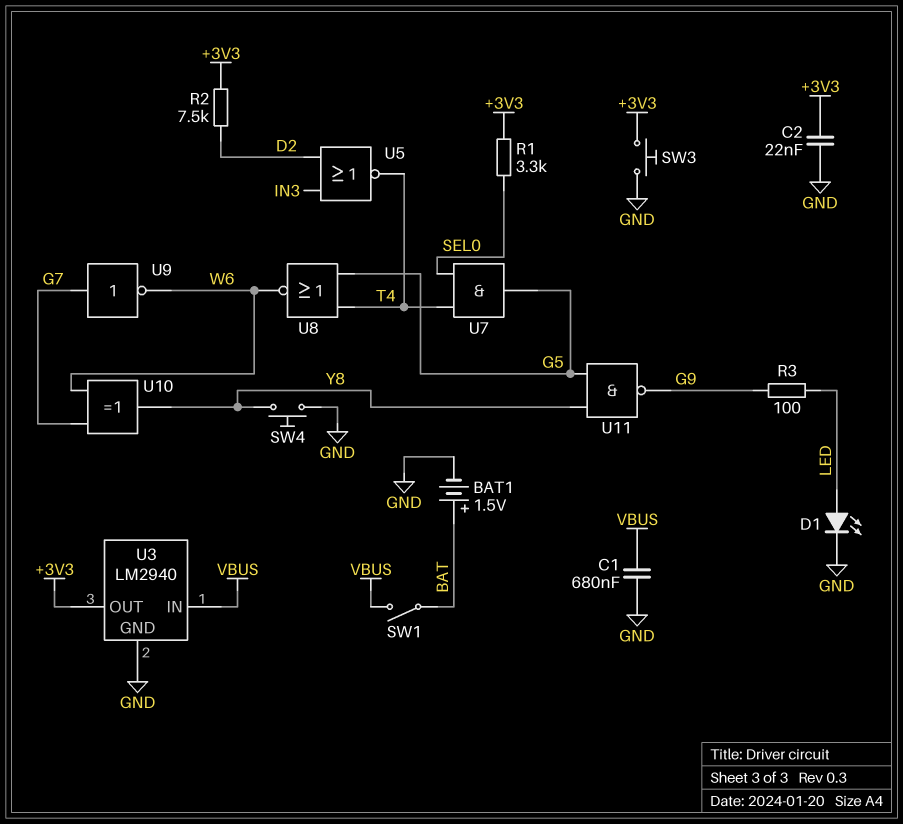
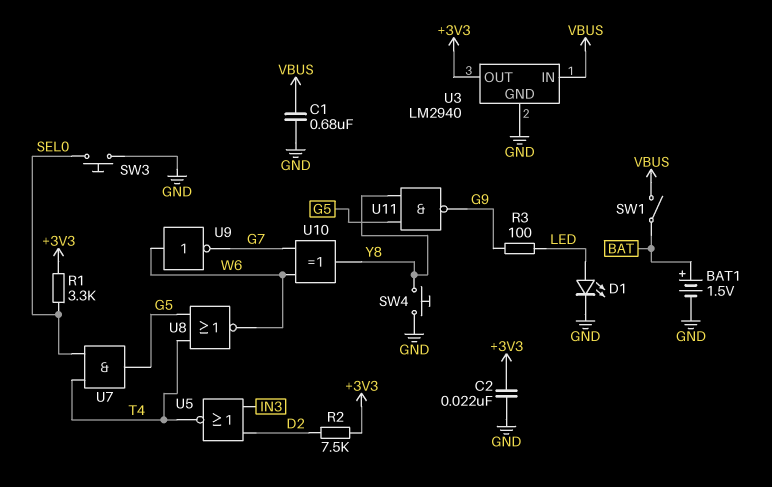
SW3: button (+3V3, GND) -> button (GND, SEL0)
U9: NOT (in G7, out W6) -> NOT (in W6, out G7)

